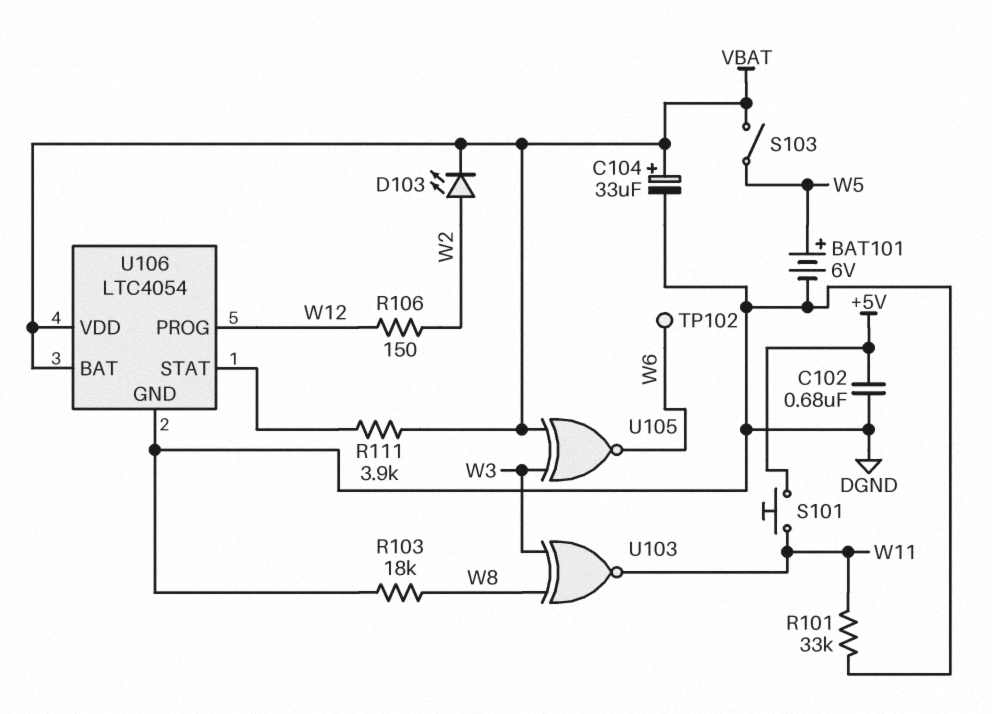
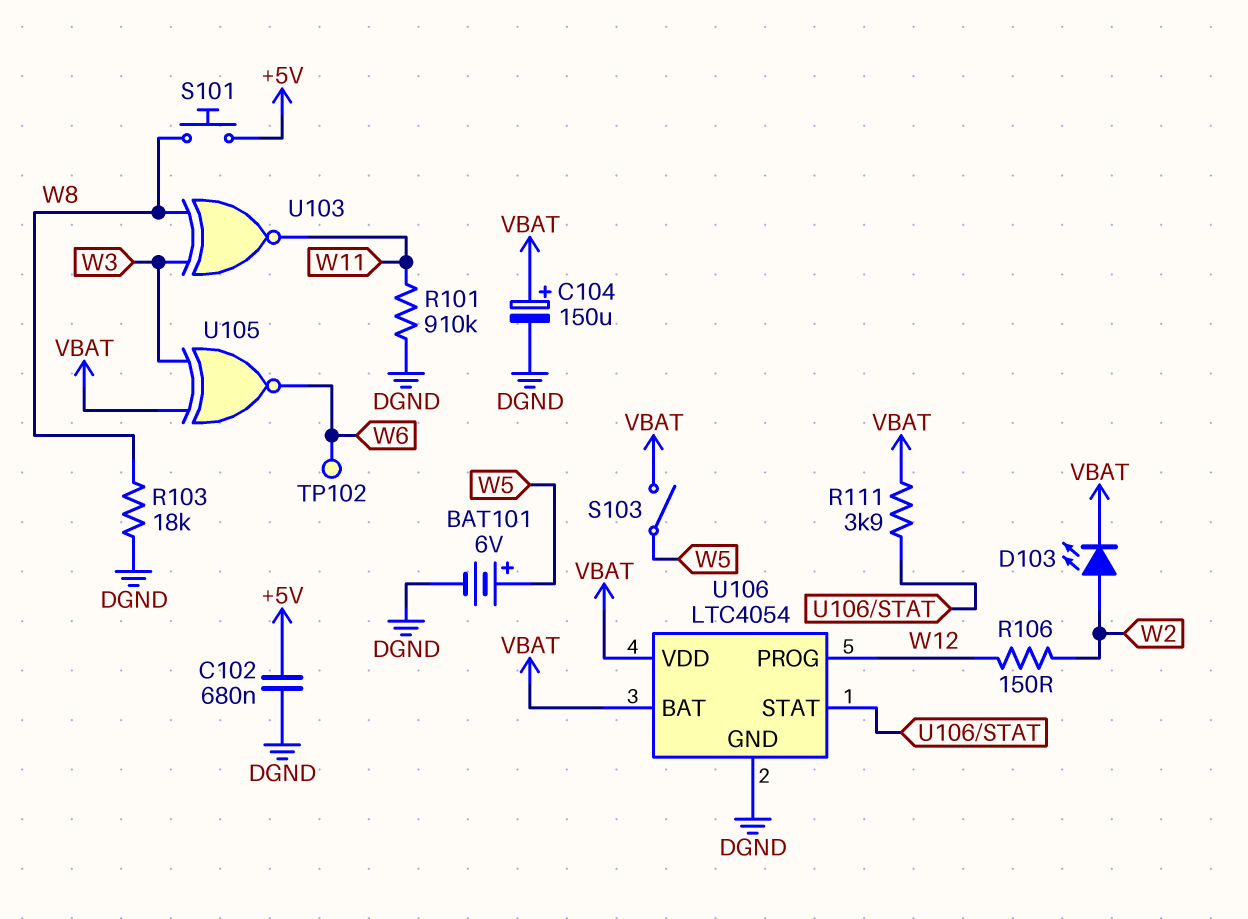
C104: 33uF (plus VBAT, minus DGND) -> 150uF (plus VBAT, minus DGND)
R101: 33k (DGND, W11) -> 910k (DGND, W11)
S101: button (+5V, W11) -> button (+5V, W8)

